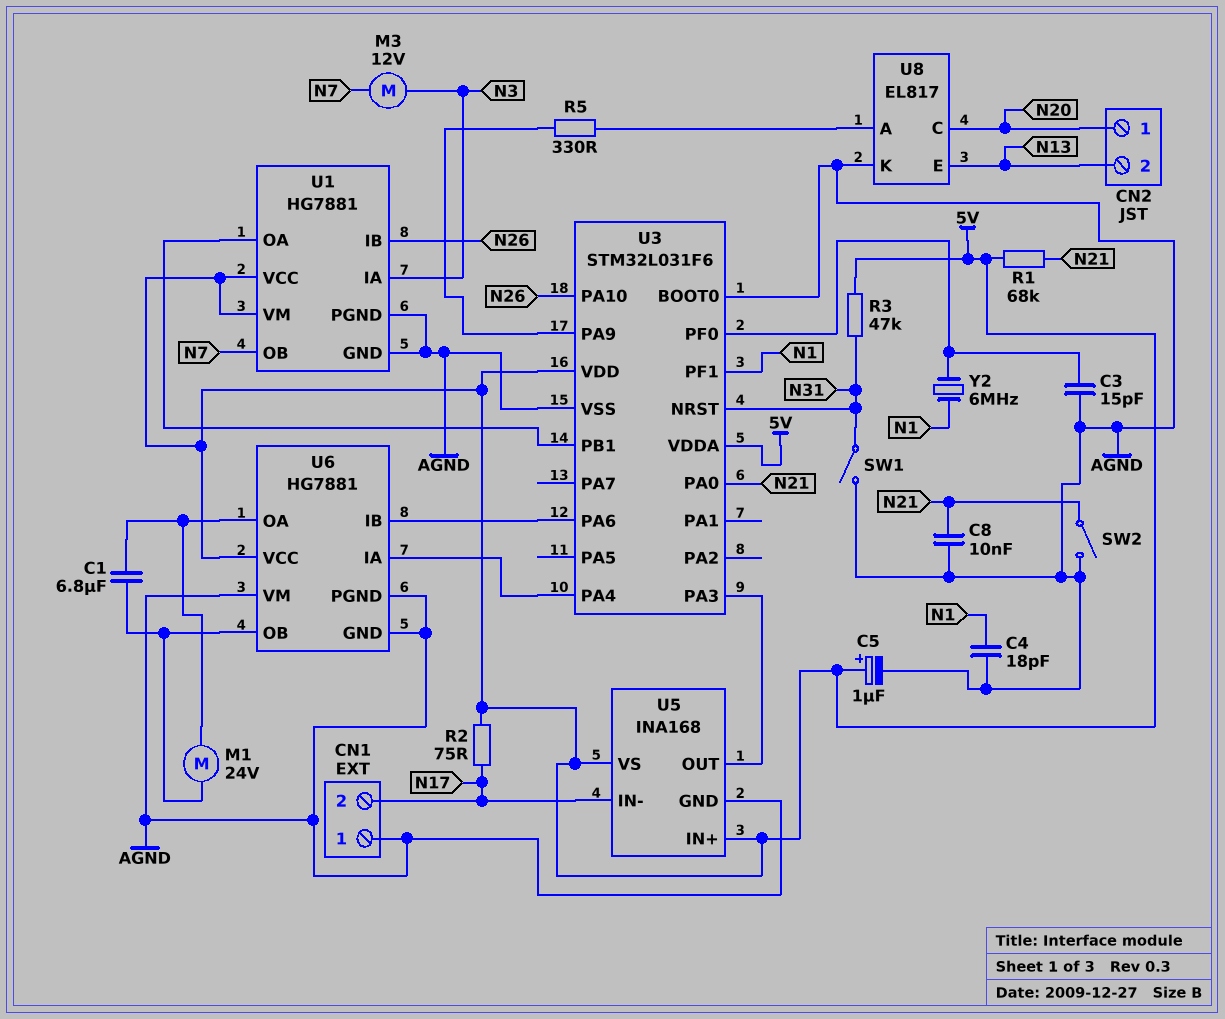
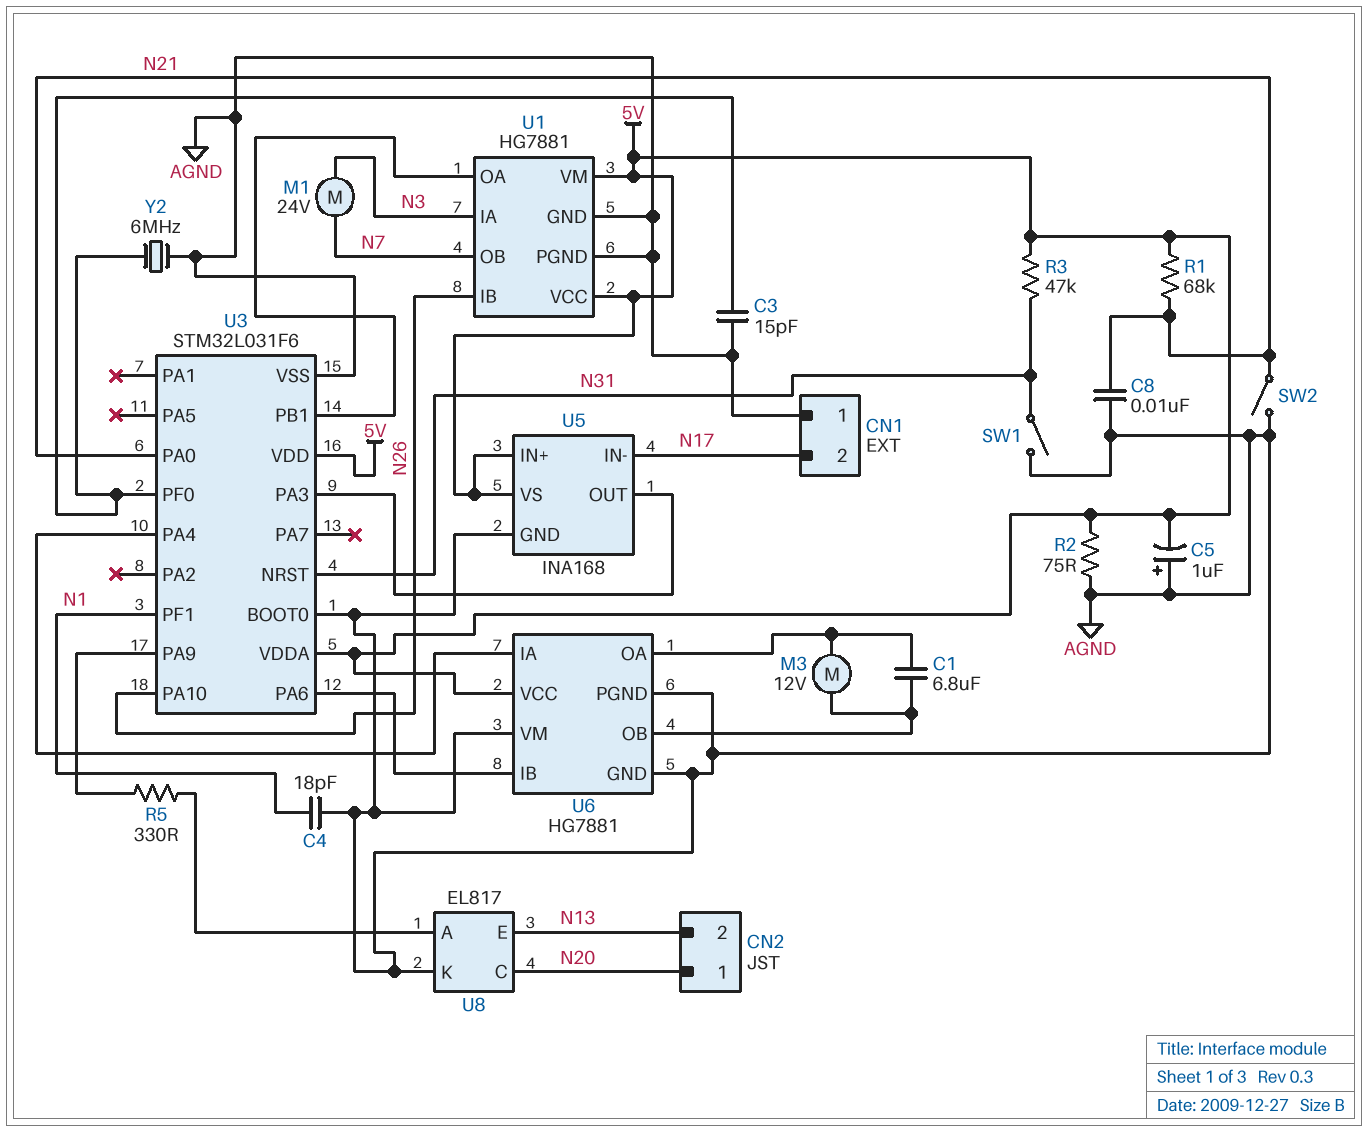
C5: 1uF (plus 5V, minus AGND) -> 1uF (plus AGND, minus 5V)
M1: motor 24V (U6/OA, U6/OB) -> motor 24V (N3, N7)
M3: motor 12V (N3, N7) -> motor 12V (U6/OA, U6/OB)
R2: 75 (5V, N17) -> 75 (5V, AGND)
Y2: 6MHz (N1, U3/PF0) -> 6MHz (AGND, U3/PF0)

